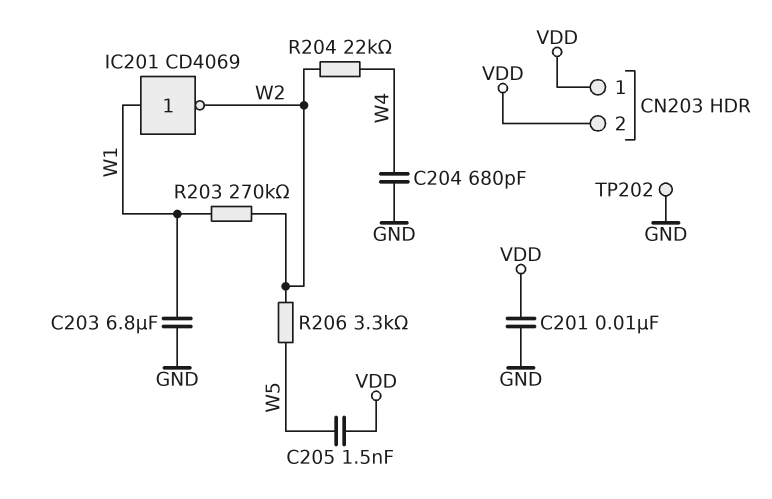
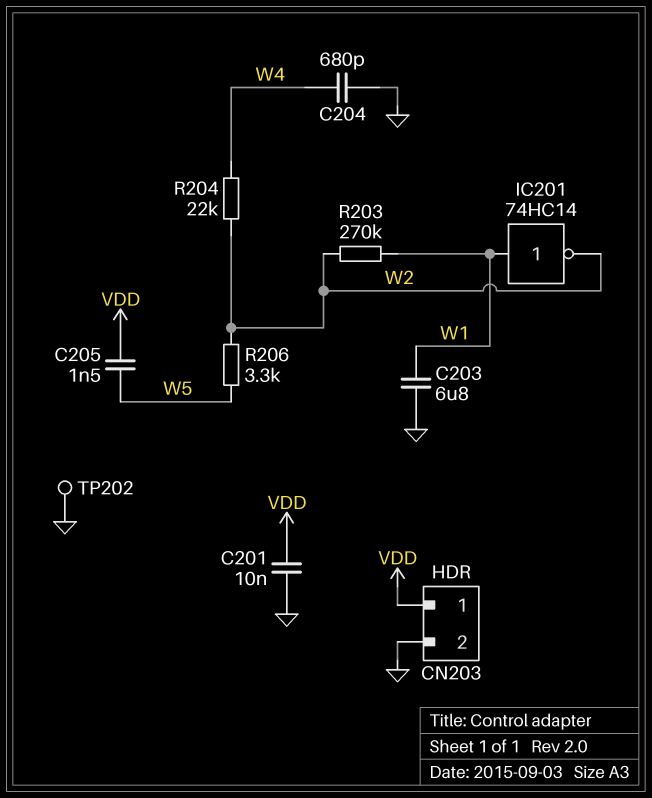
CN203 pin 2: VDD -> GND
IC201: NOT CD4069 (in W1, out W2) -> NOT 74HC14 (in W1, out W2)

